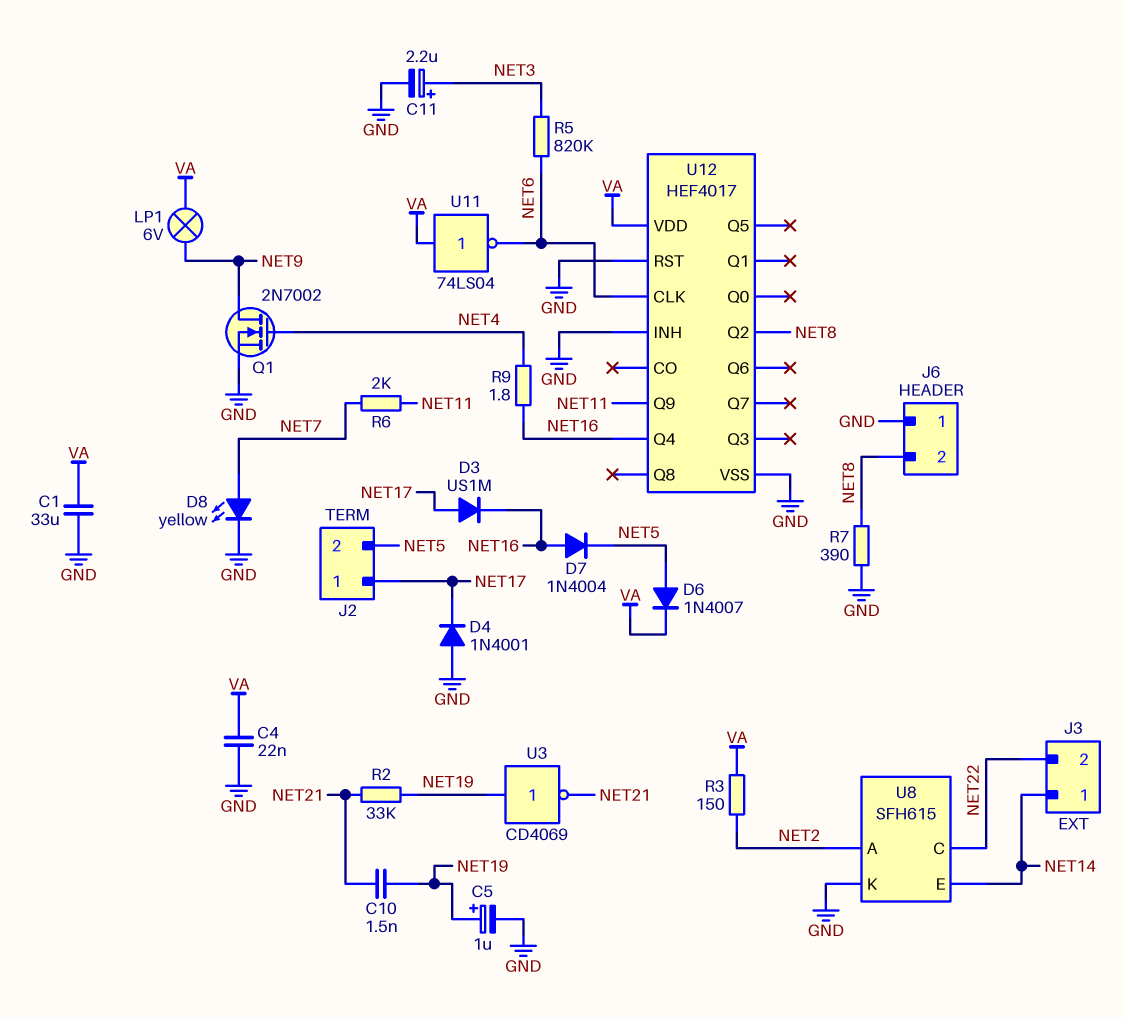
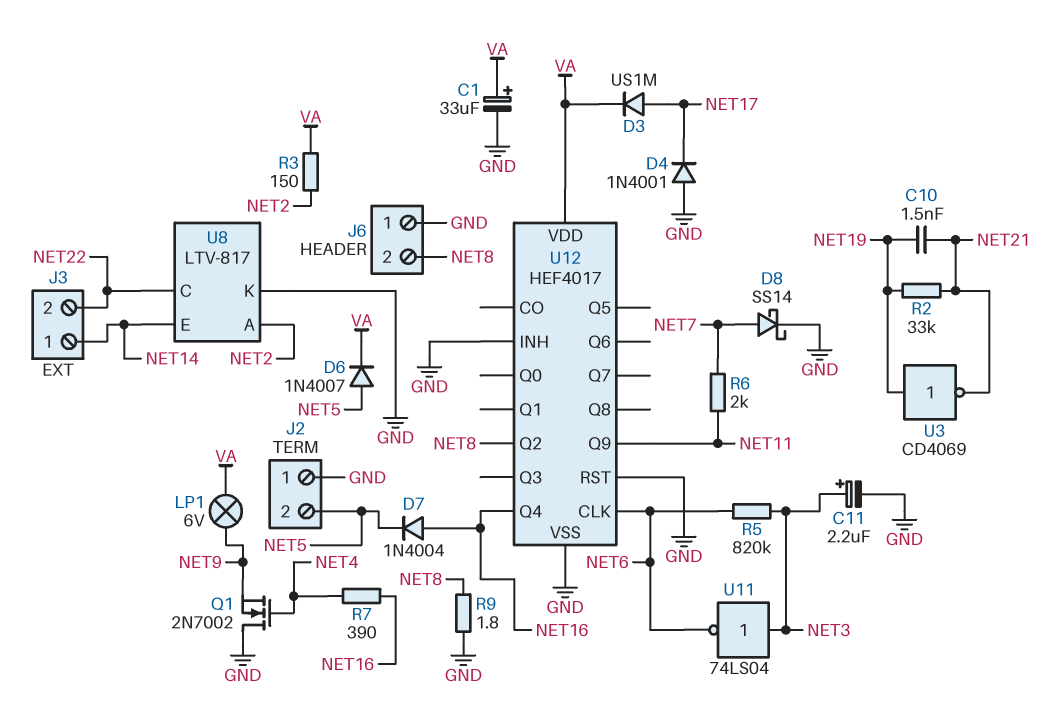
C1: 33uF (GND, VA) -> 33uF (plus VA, minus GND)
C4: 22nF (GND, VA) -> none
C5: 1uF (plus NET19, minus GND) -> none
D3: diode US1M (A NET17, K NET16) -> diode US1M (A NET17, K VA)
D8: LED yellow (A NET7, K GND) -> schottky SS14 (A NET7, K GND)
J2 pin 1: NET17 -> GND
Q1: NMOS 2N7002 (G NET4, D NET9, S GND) -> NMOS 2N7002 (G NET4, D GND, S NET9)
R7: 390 (GND, NET8) -> 390 (NET4, NET16)
R9: 1.8 (NET4, NET16) -> 1.8 (GND, NET8)
U8: SFH615 -> LTV-817
U11: NOT 74LS04 (in VA, out NET6) -> NOT 74LS04 (in NET3, out NET6)

